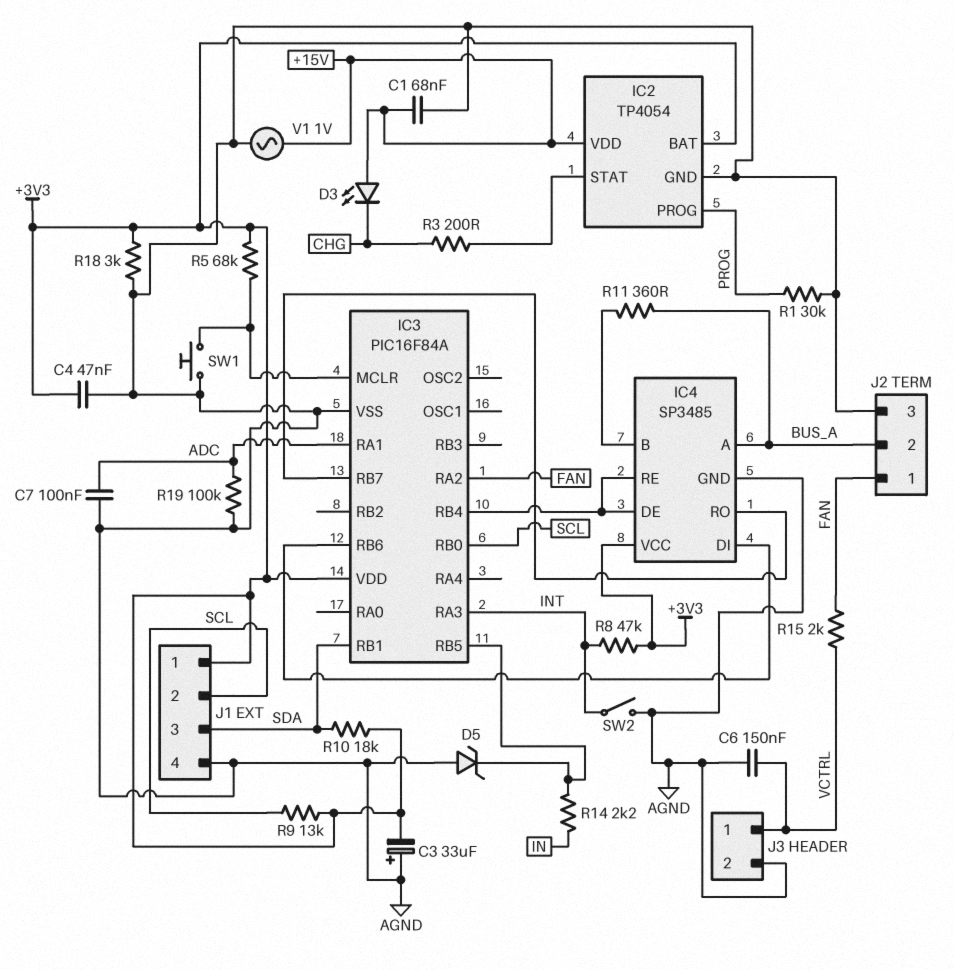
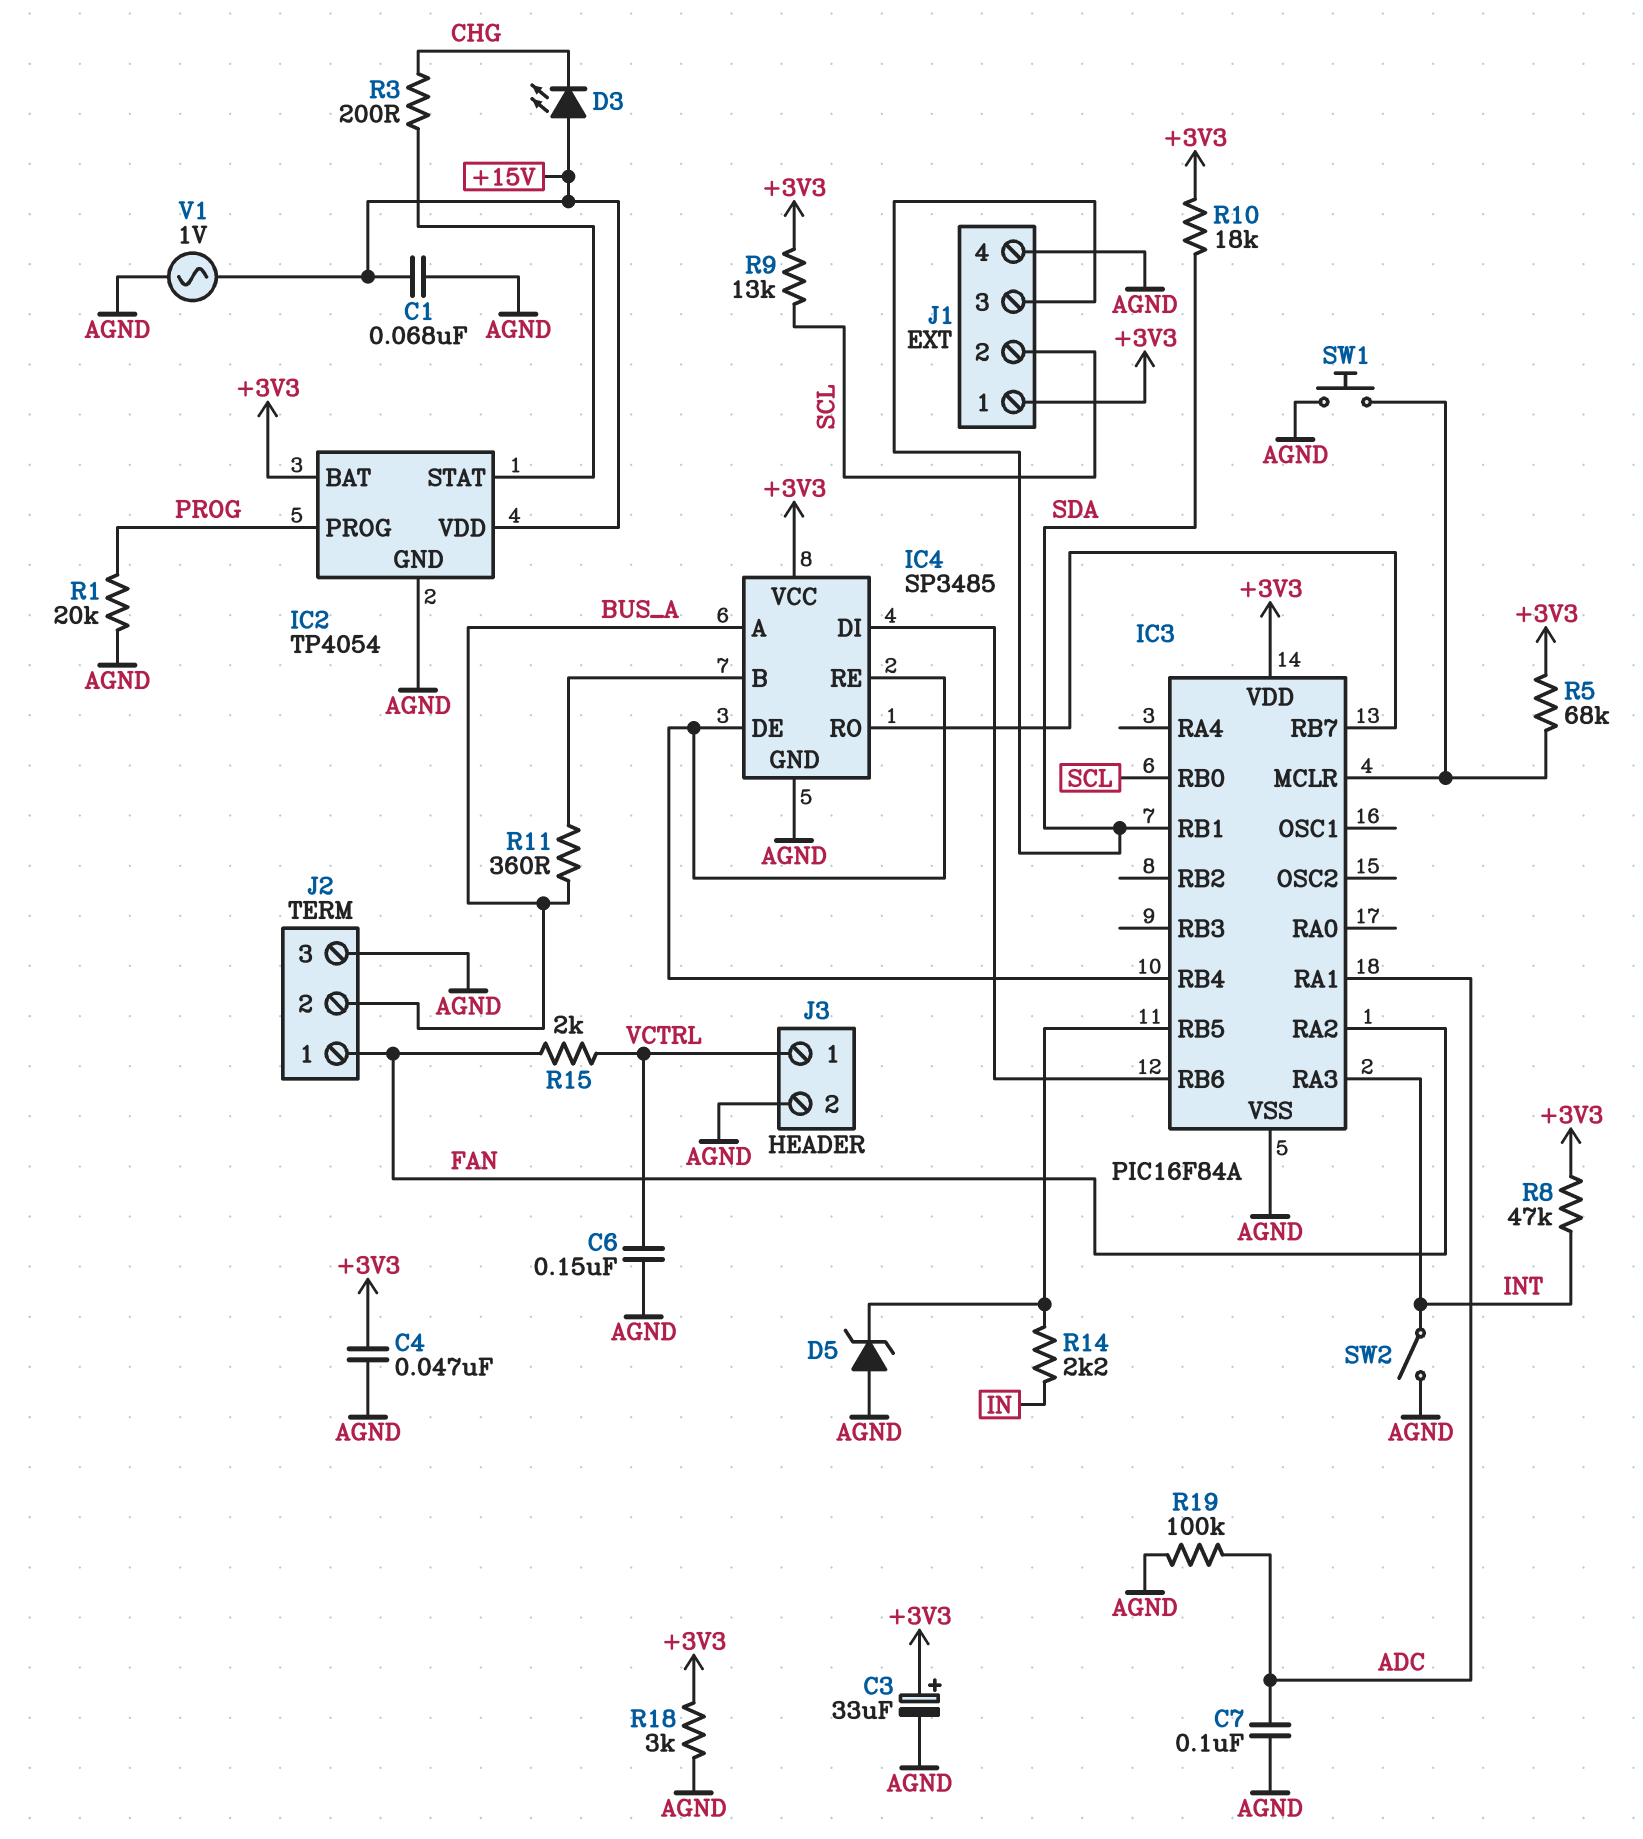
C3: 33uF (plus AGND, minus +3V3) -> 33uF (plus +3V3, minus AGND)
R1: 30k (AGND, PROG) -> 20k (AGND, PROG)

